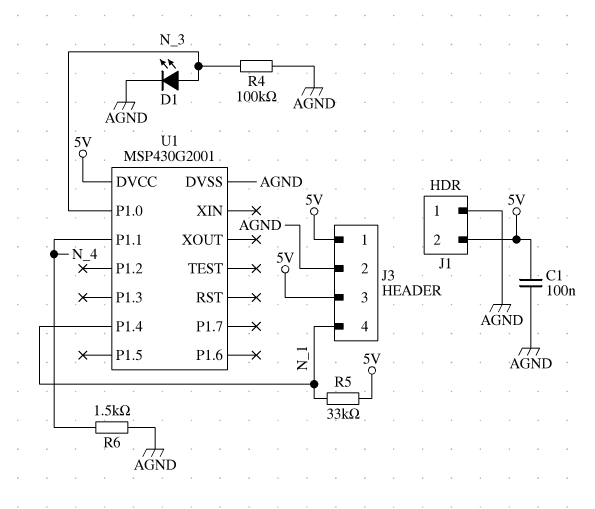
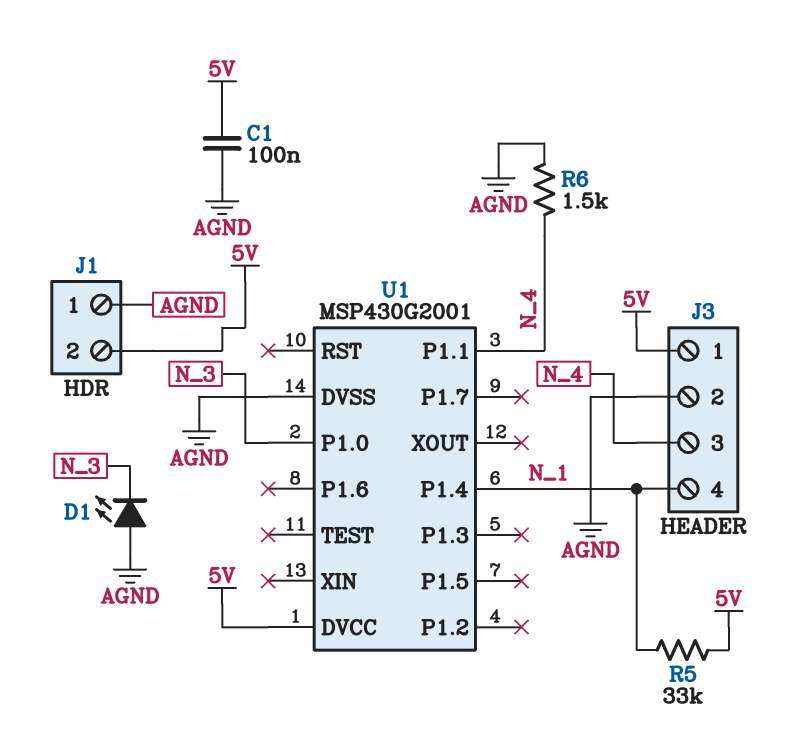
D1: LED (A N_3, K AGND) -> LED (A AGND, K N_3)
J3 pin 3: 5V -> N_4
R4: 100k (AGND, N_3) -> none

